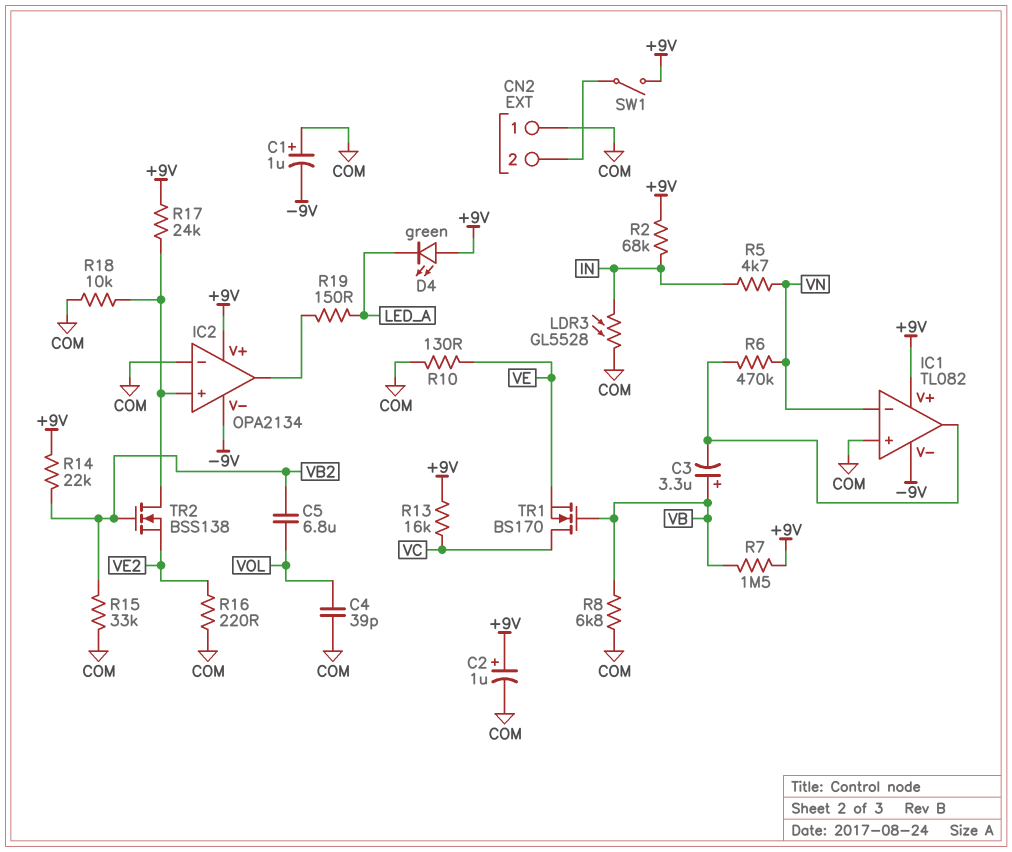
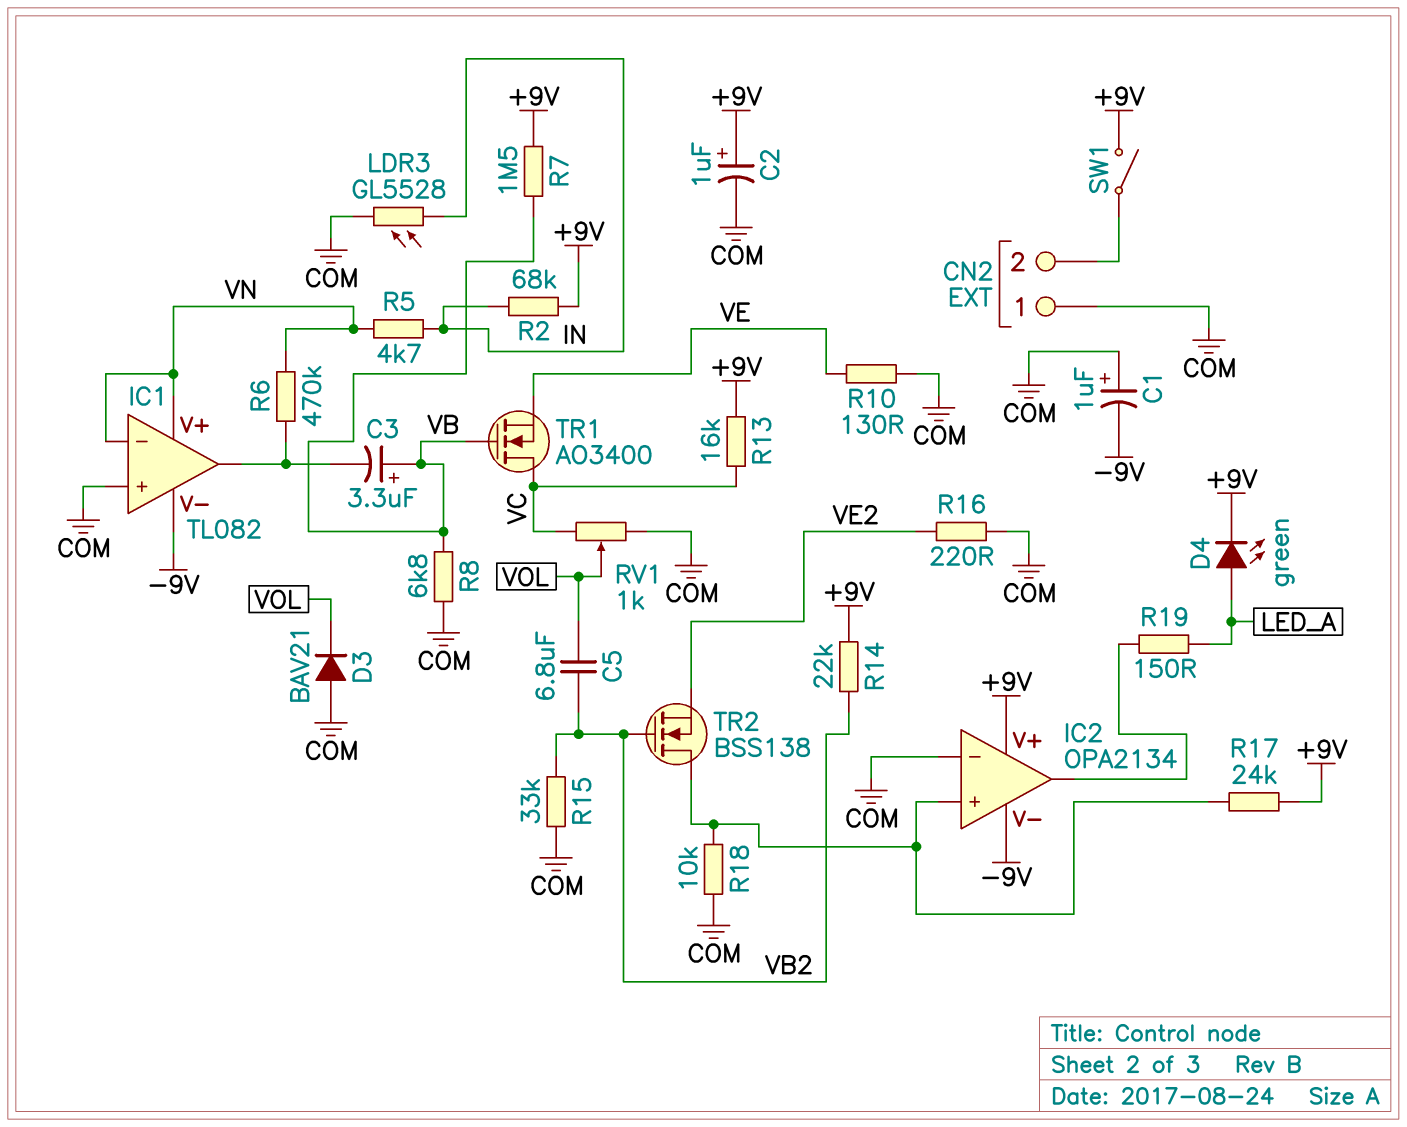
C4: 39pF (COM, VOL) -> none
D3: none -> diode BAV21 (A COM, K VOL)
D4: LED green (A +9V, K LED_A) -> LED green (A LED_A, K +9V)
IC1 pin V+: +9V -> VN
RV1: none -> 1k (COM, VC, wiper VOL)
TR1: NMOS BS170 (G VB, D VC, S VE) -> NMOS AO3400 (G VB, D VC, S VE)

